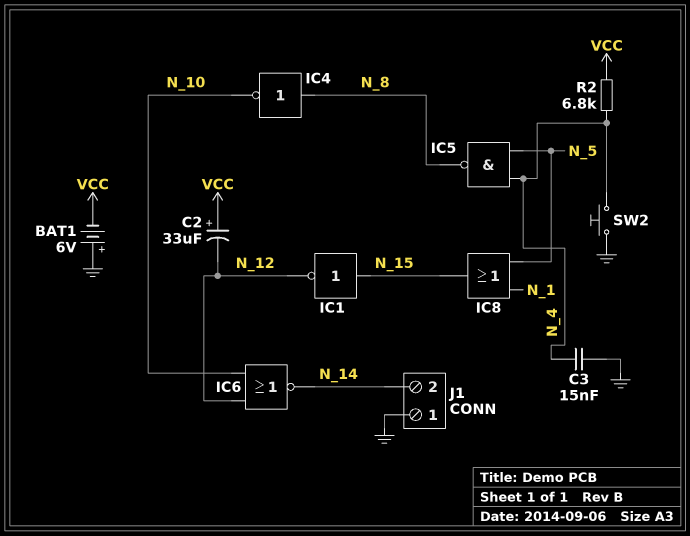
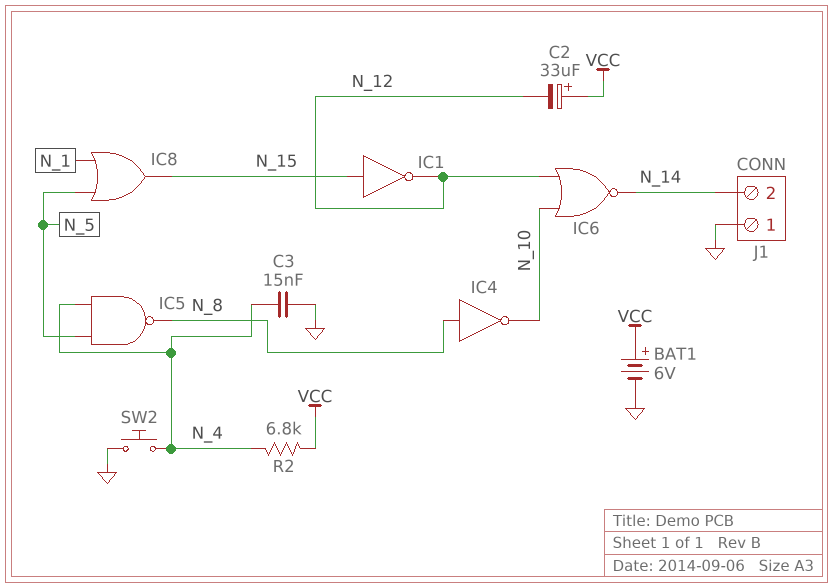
BAT1: 6V (plus GND, minus VCC) -> 6V (plus VCC, minus GND)

